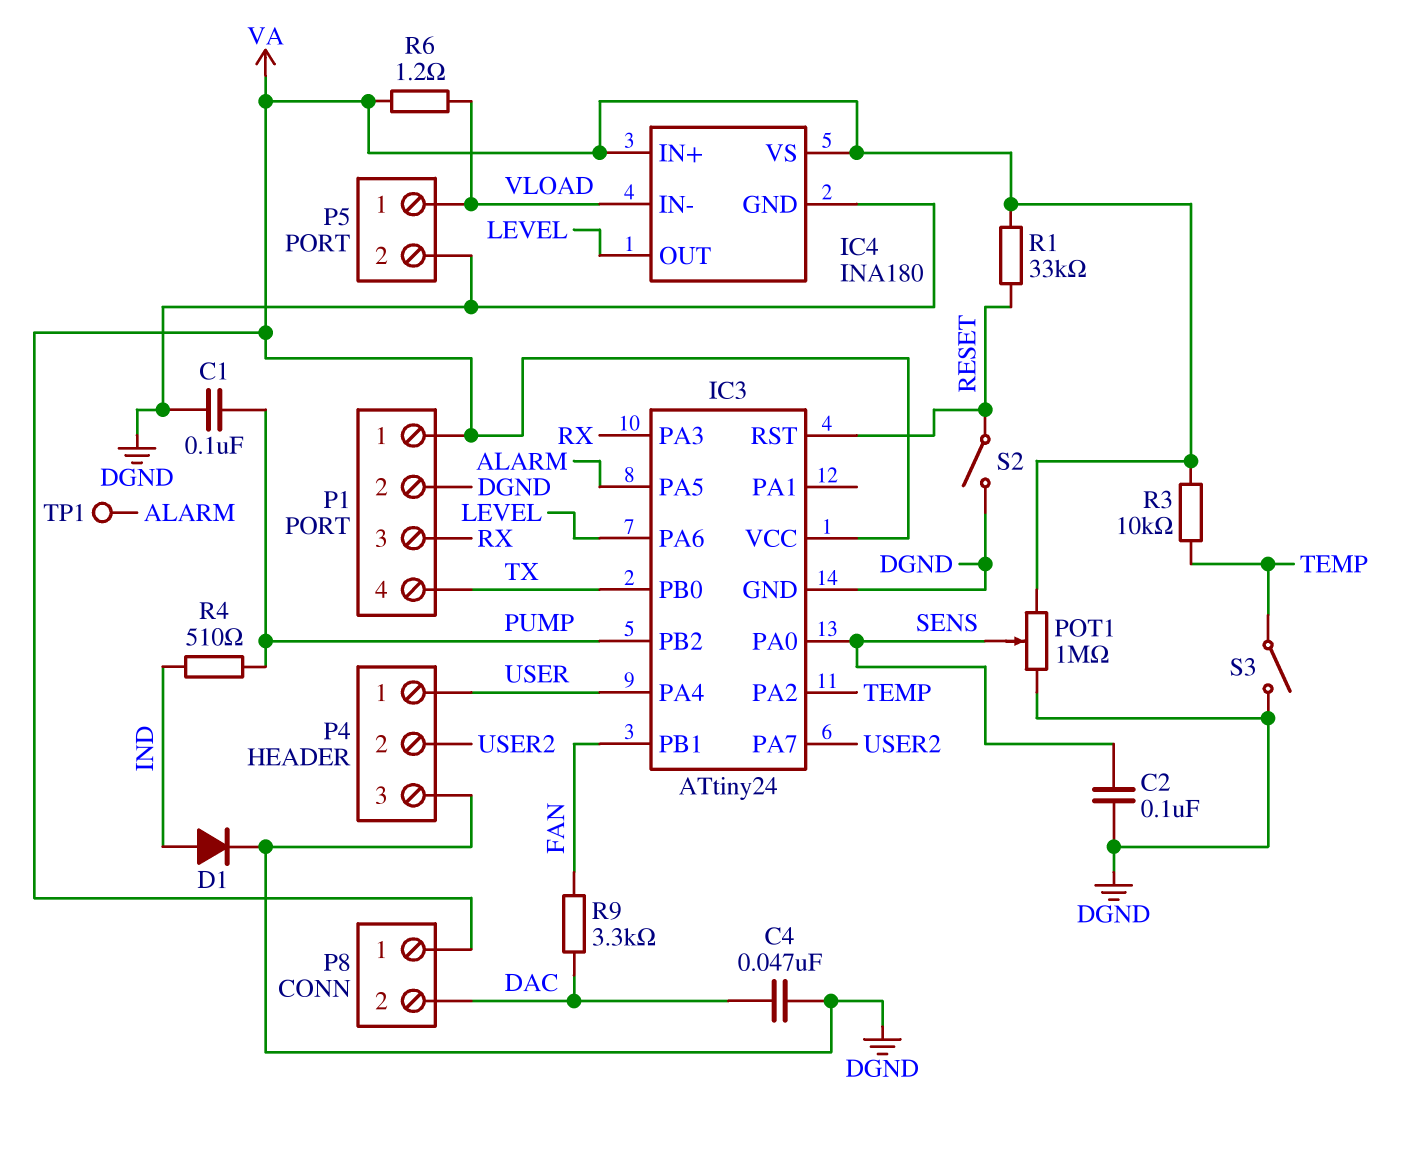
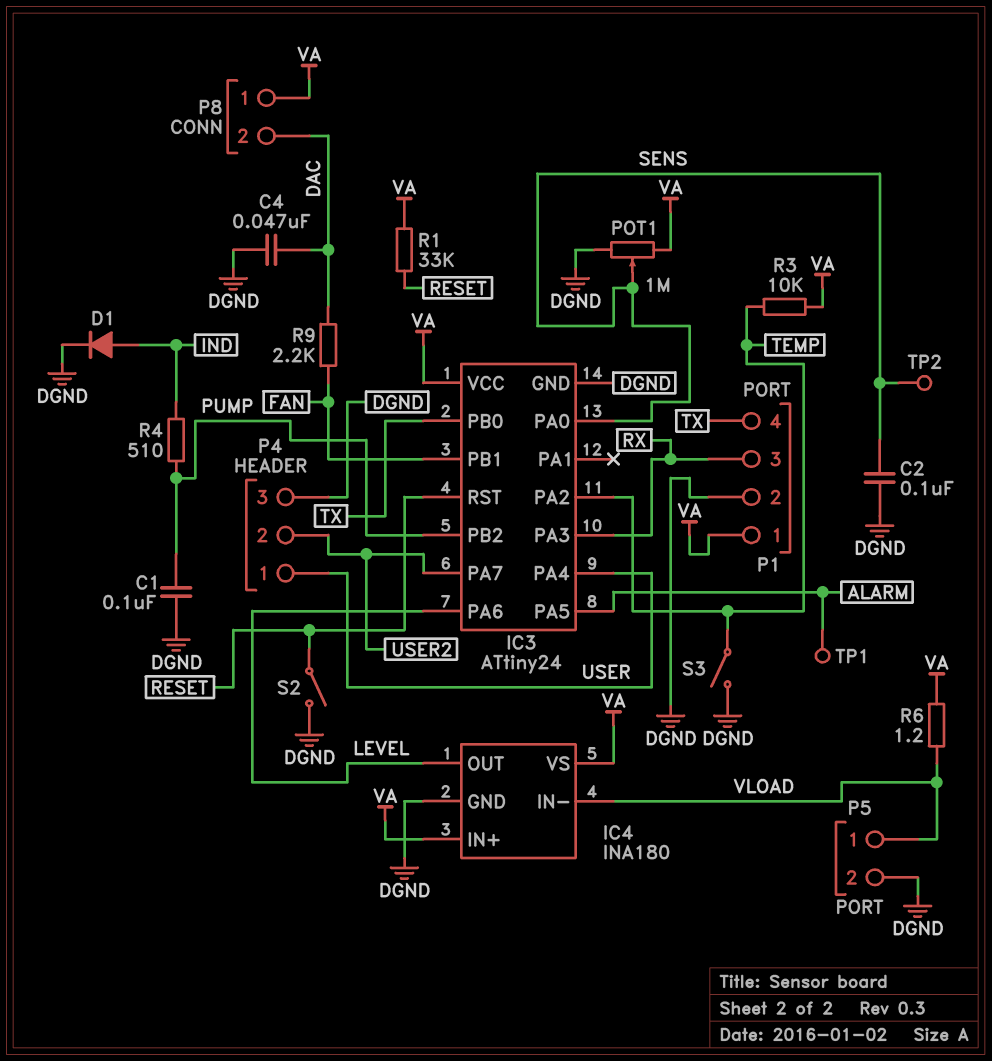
R9: 3.3k (DAC, FAN) -> 2.2k (DAC, FAN)
TP2: none -> test point (SENS)

